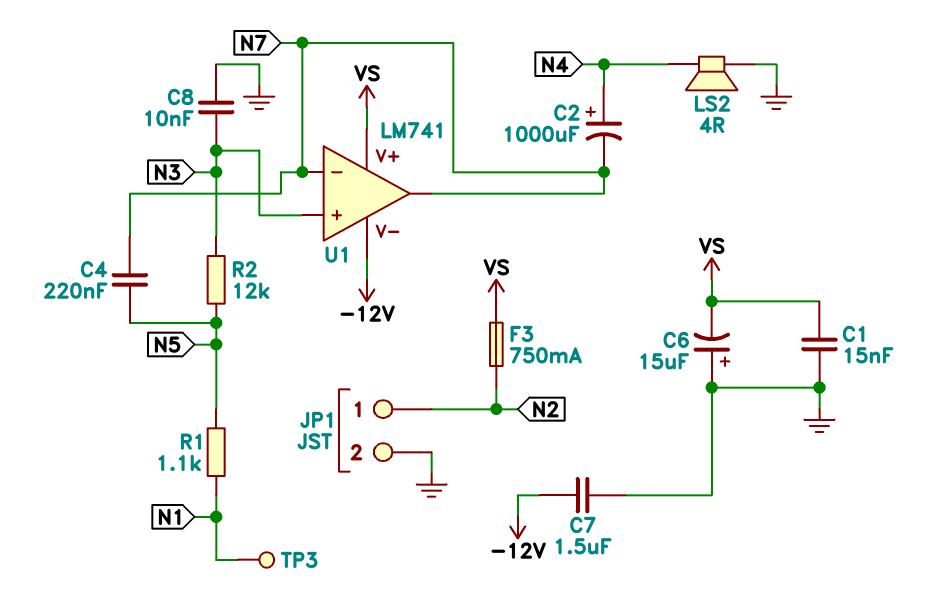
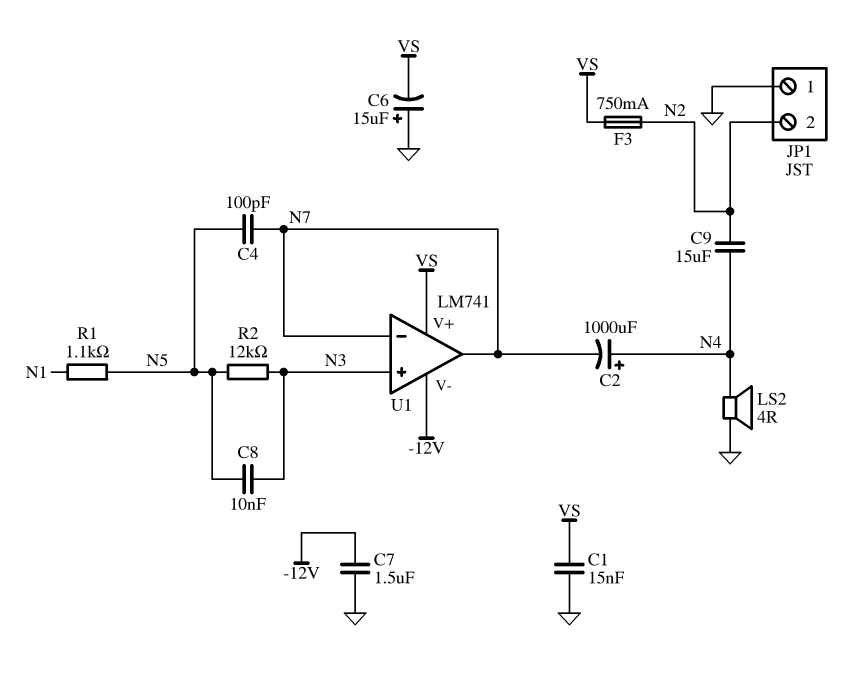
C4: 220nF (N5, N7) -> 100pF (N5, N7)
C8: 10nF (GND, N3) -> 10nF (N3, N5)
C9: none -> 15uF (N2, N4)
JP1 pin 1: N2 -> GND
JP1 pin 2: GND -> N2
TP3: test point (N1) -> none

